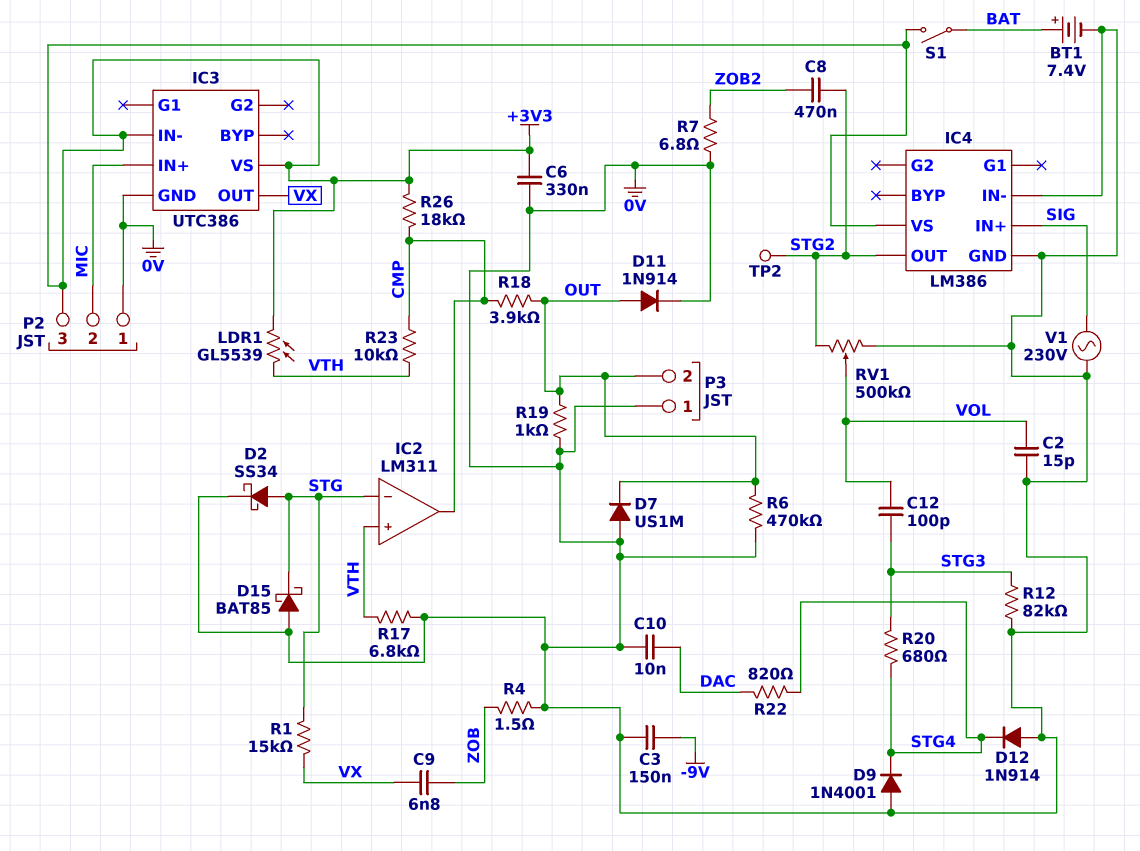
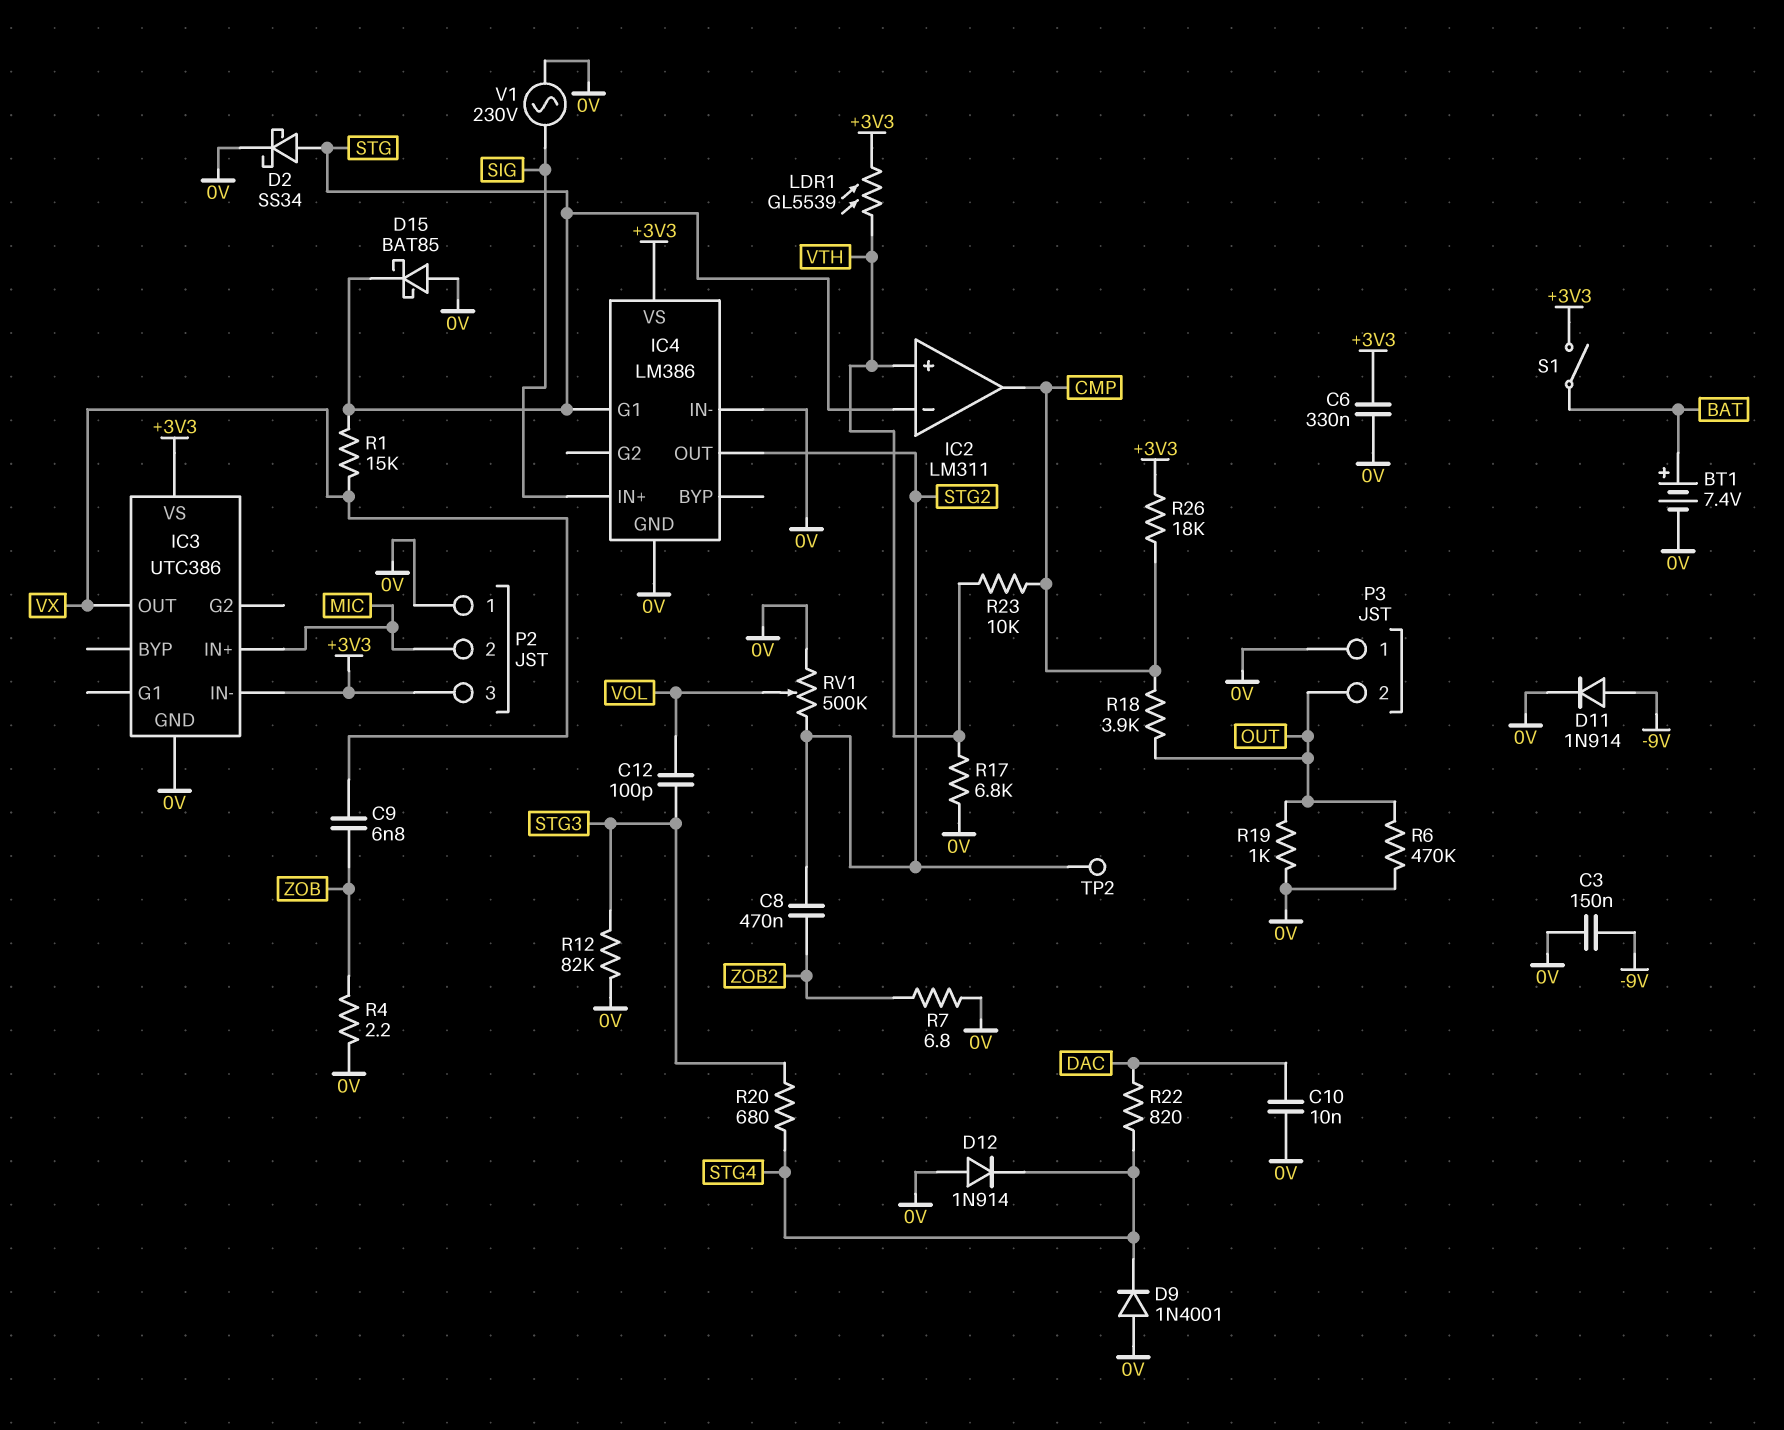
C2: 15pF (0V, VOL) -> none
D7: diode US1M (A 0V, K OUT) -> none
D11: diode 1N914 (A OUT, K 0V) -> diode 1N914 (A -9V, K 0V)
IC4 pin G1: none -> STG
R4: 1.5 (0V, ZOB) -> 2.2 (0V, ZOB)

